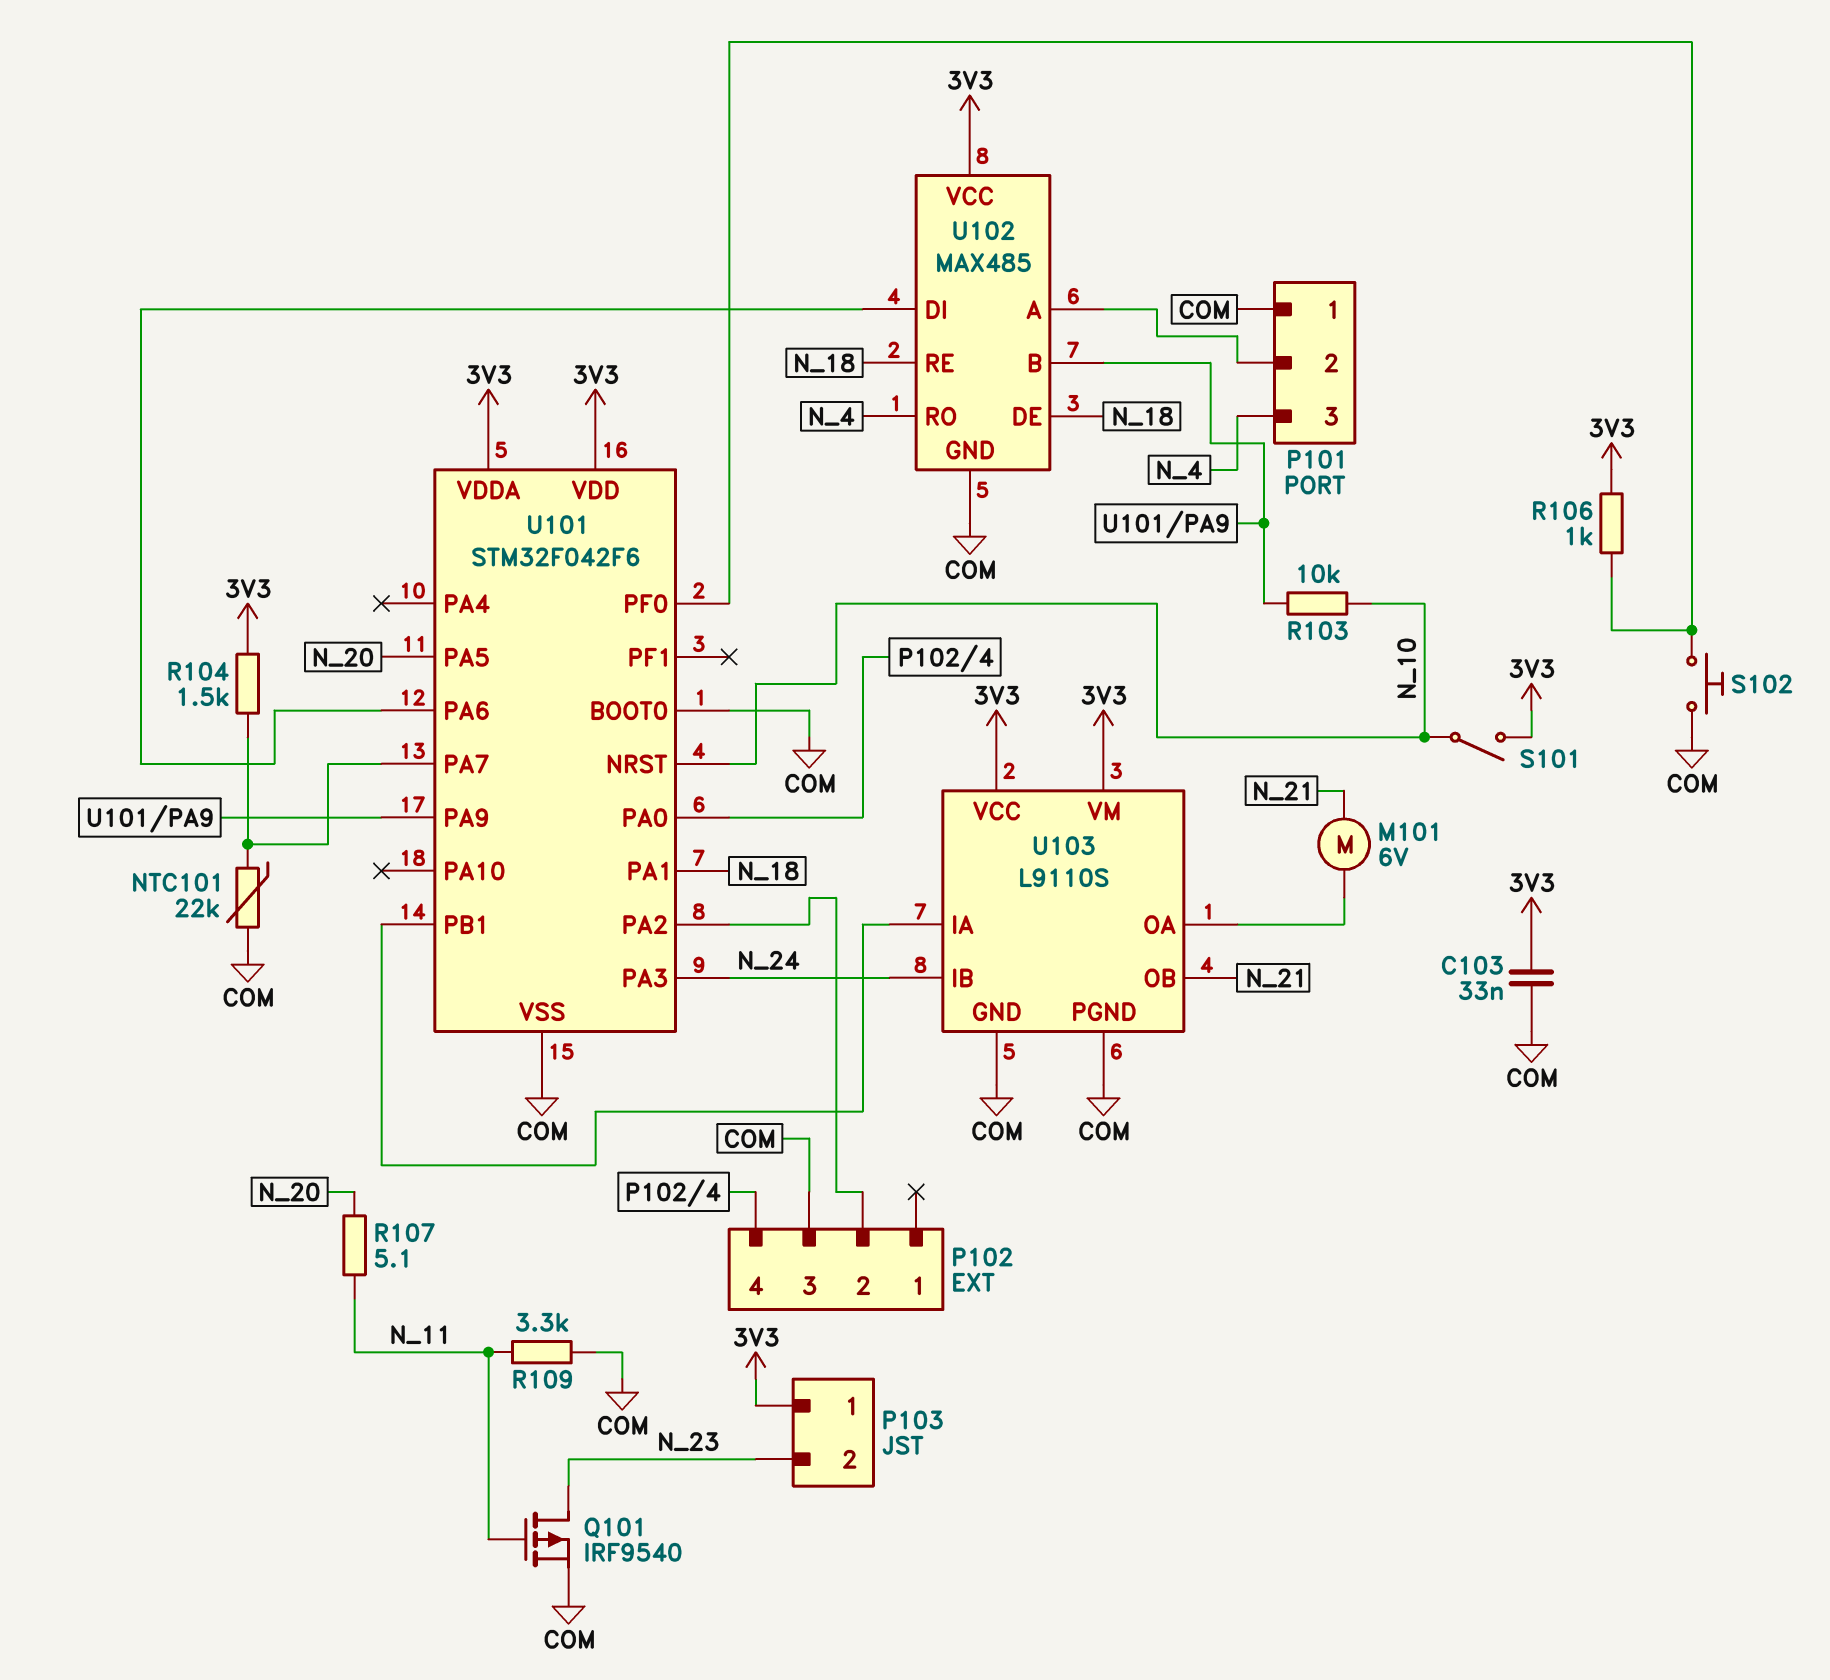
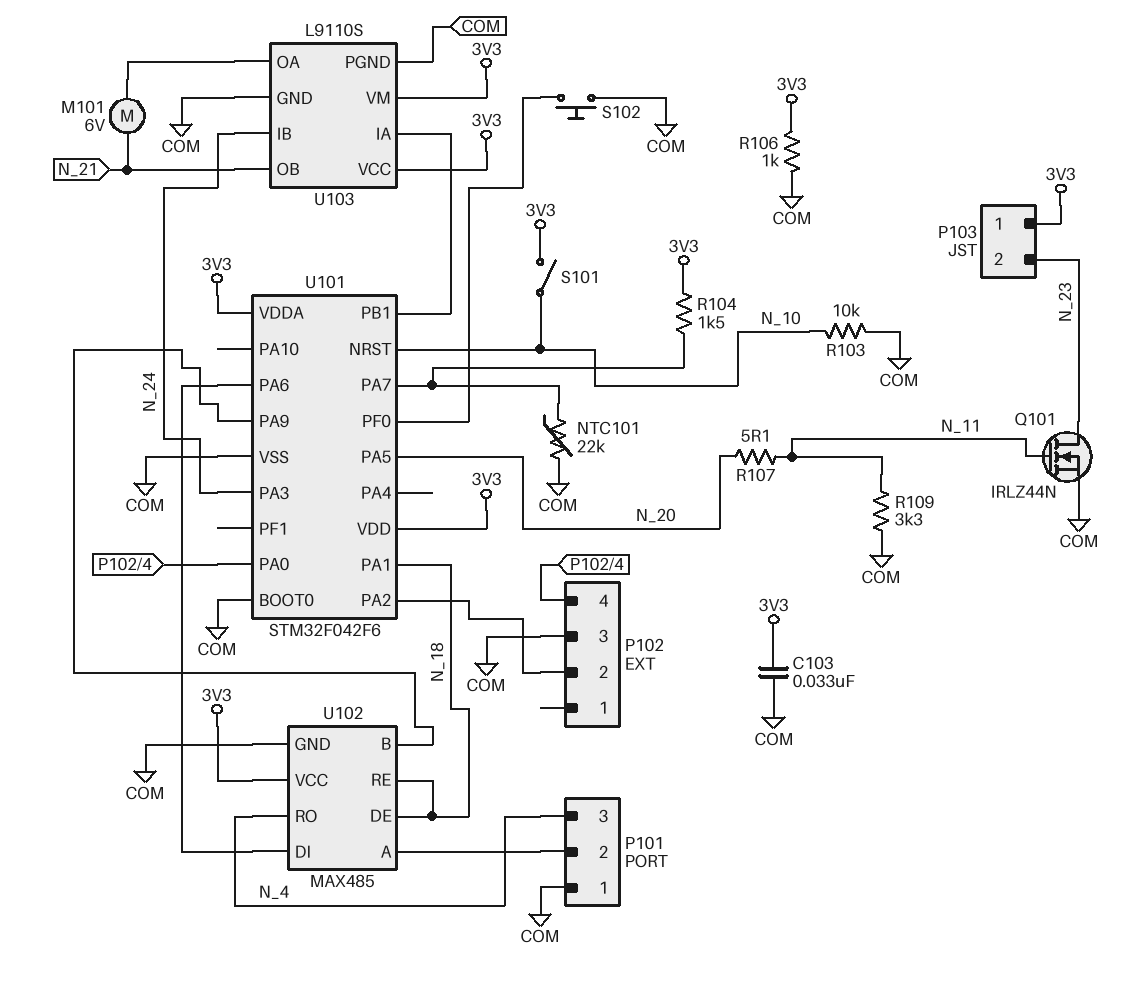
Q101: PMOS IRF9540 (G N_11, D N_23, S COM) -> NMOS IRLZ44N (G N_11, D N_23, S COM)
R103: 10k (N_10, U101/PA9) -> 10k (COM, N_10)
R106: 1k (3V3, U101/PF0) -> 1k (3V3, COM)

